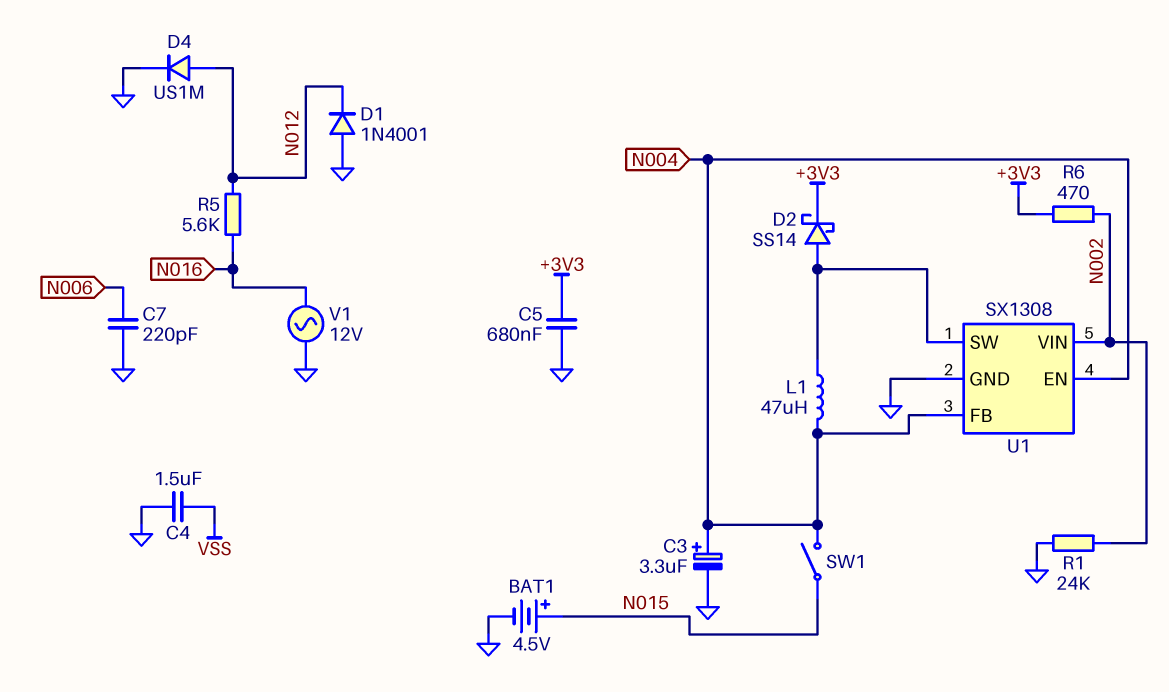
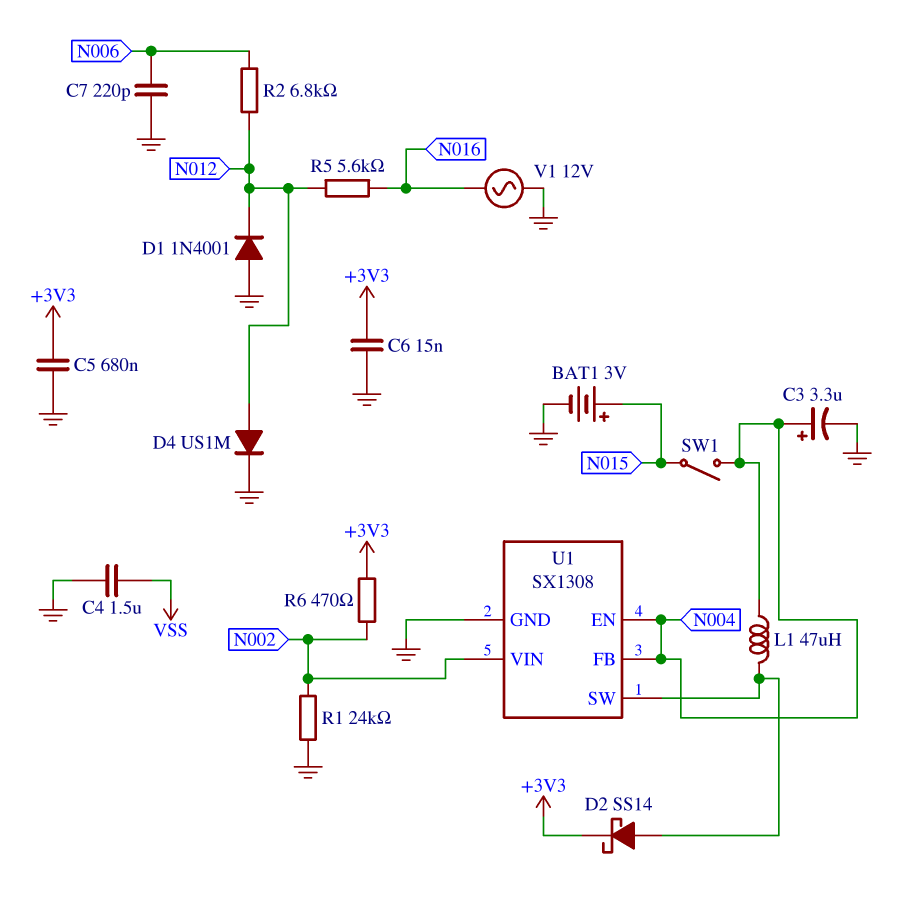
BAT1: 4.5V (plus N015, minus GND) -> 3V (plus N015, minus GND)
C6: none -> 15nF (+3V3, GND)
R2: none -> 6.8k (N006, N012)

